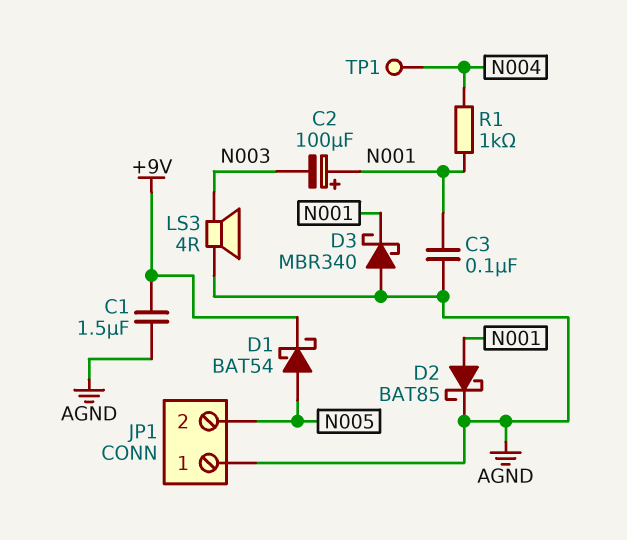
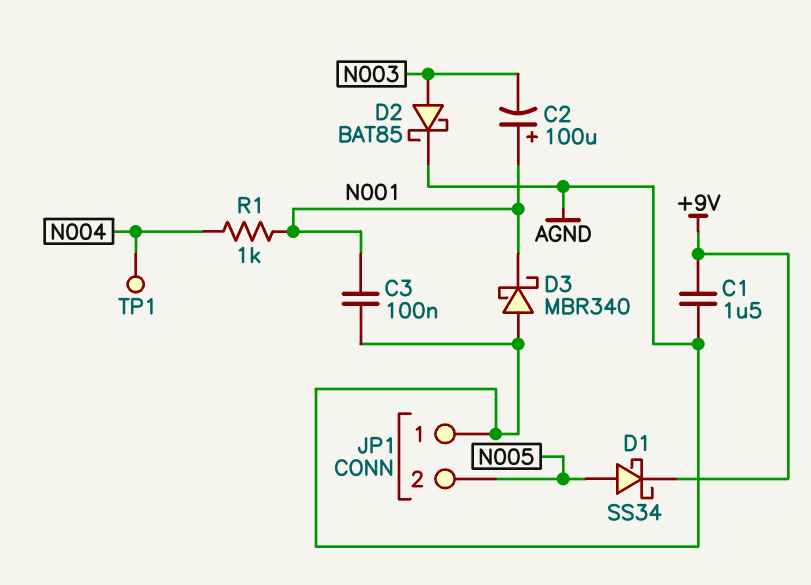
D1: schottky BAT54 (A N005, K +9V) -> schottky SS34 (A N005, K +9V)
D2: schottky BAT85 (A N001, K AGND) -> schottky BAT85 (A N003, K AGND)
LS3: speaker 4R (AGND, N003) -> none

